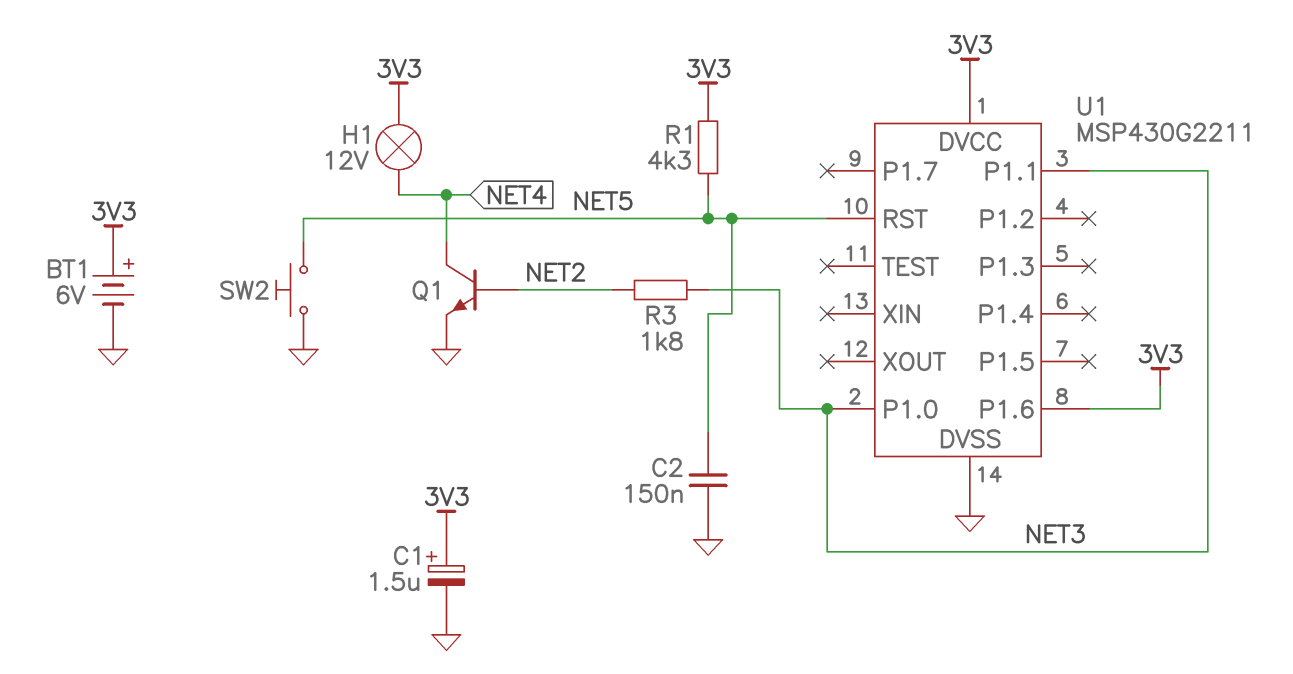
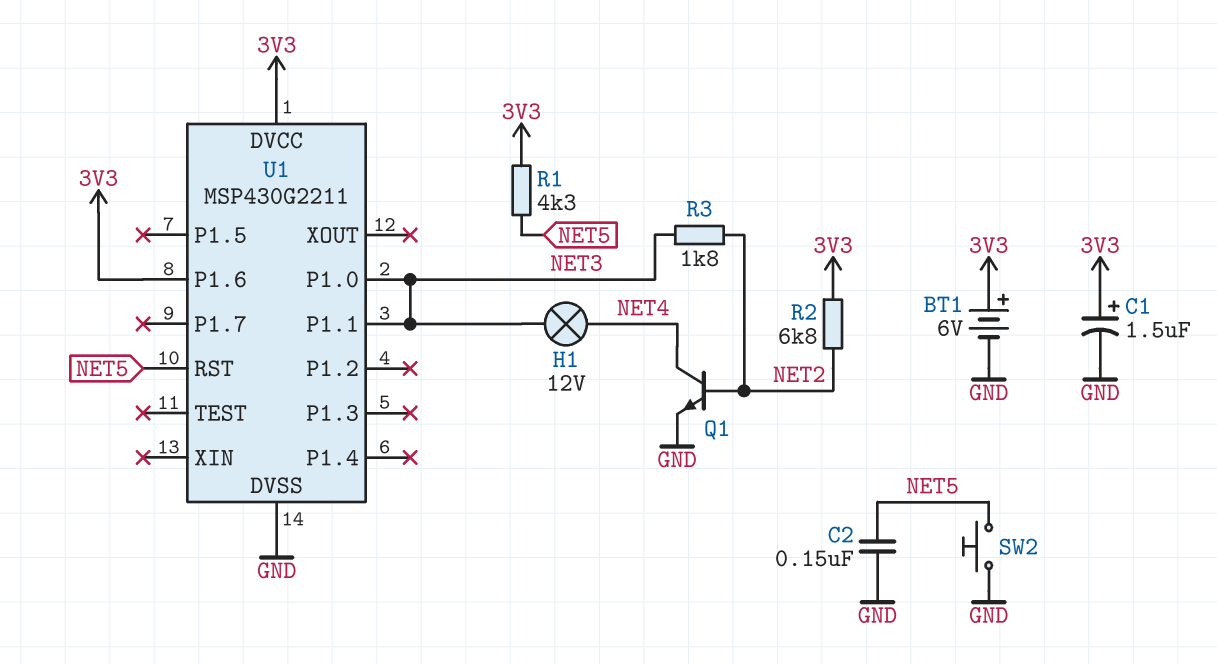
H1: lamp 12V (3V3, NET4) -> lamp 12V (NET3, NET4)
R2: none -> 6.8k (3V3, NET2)

